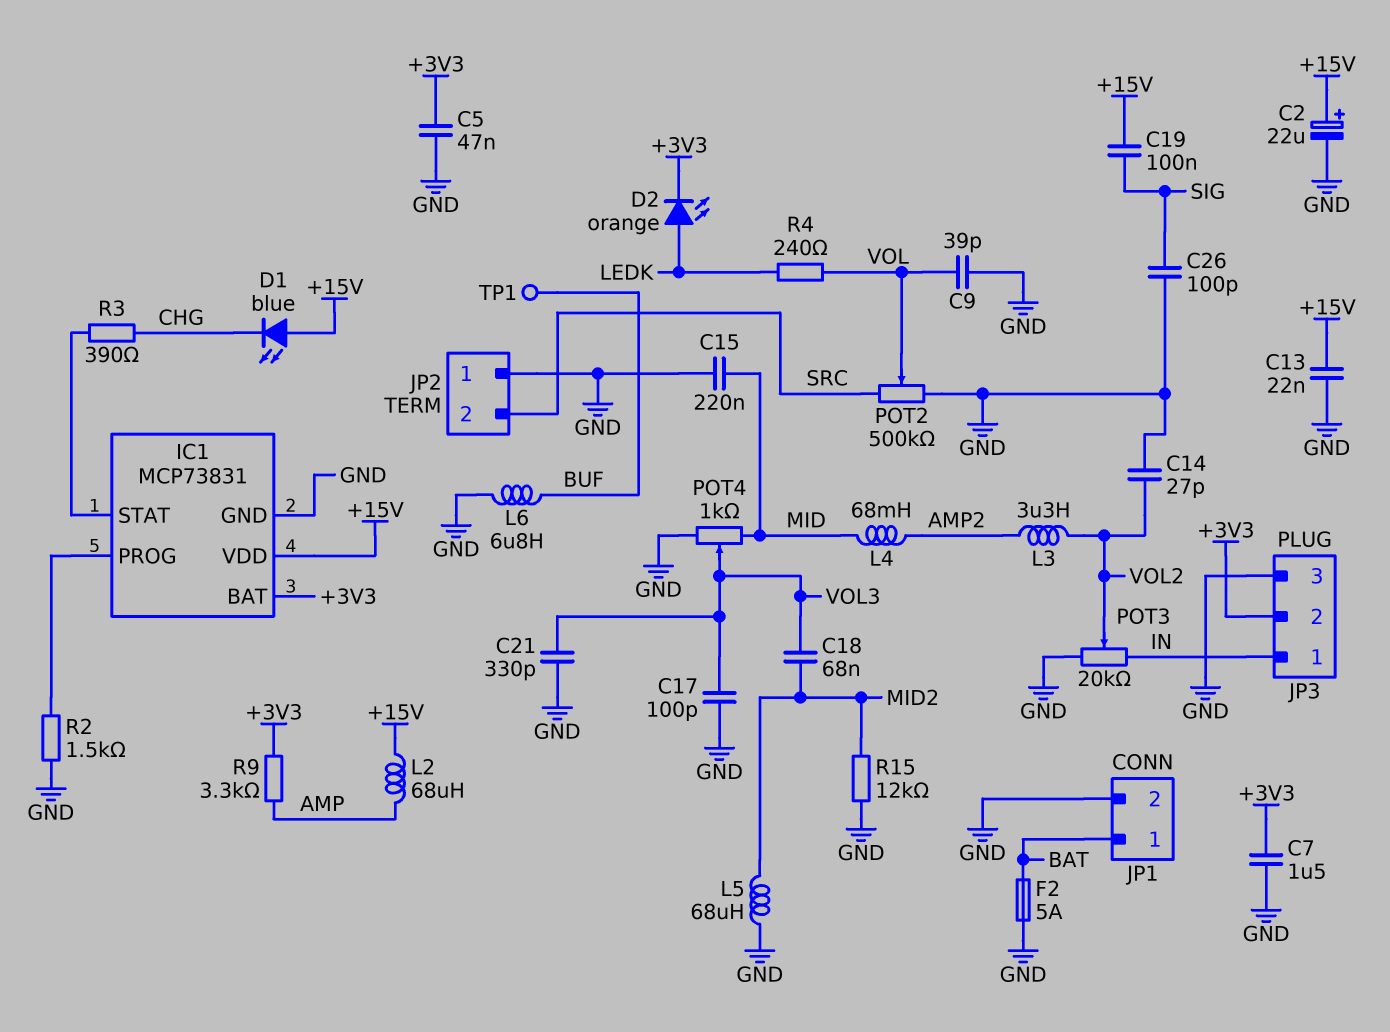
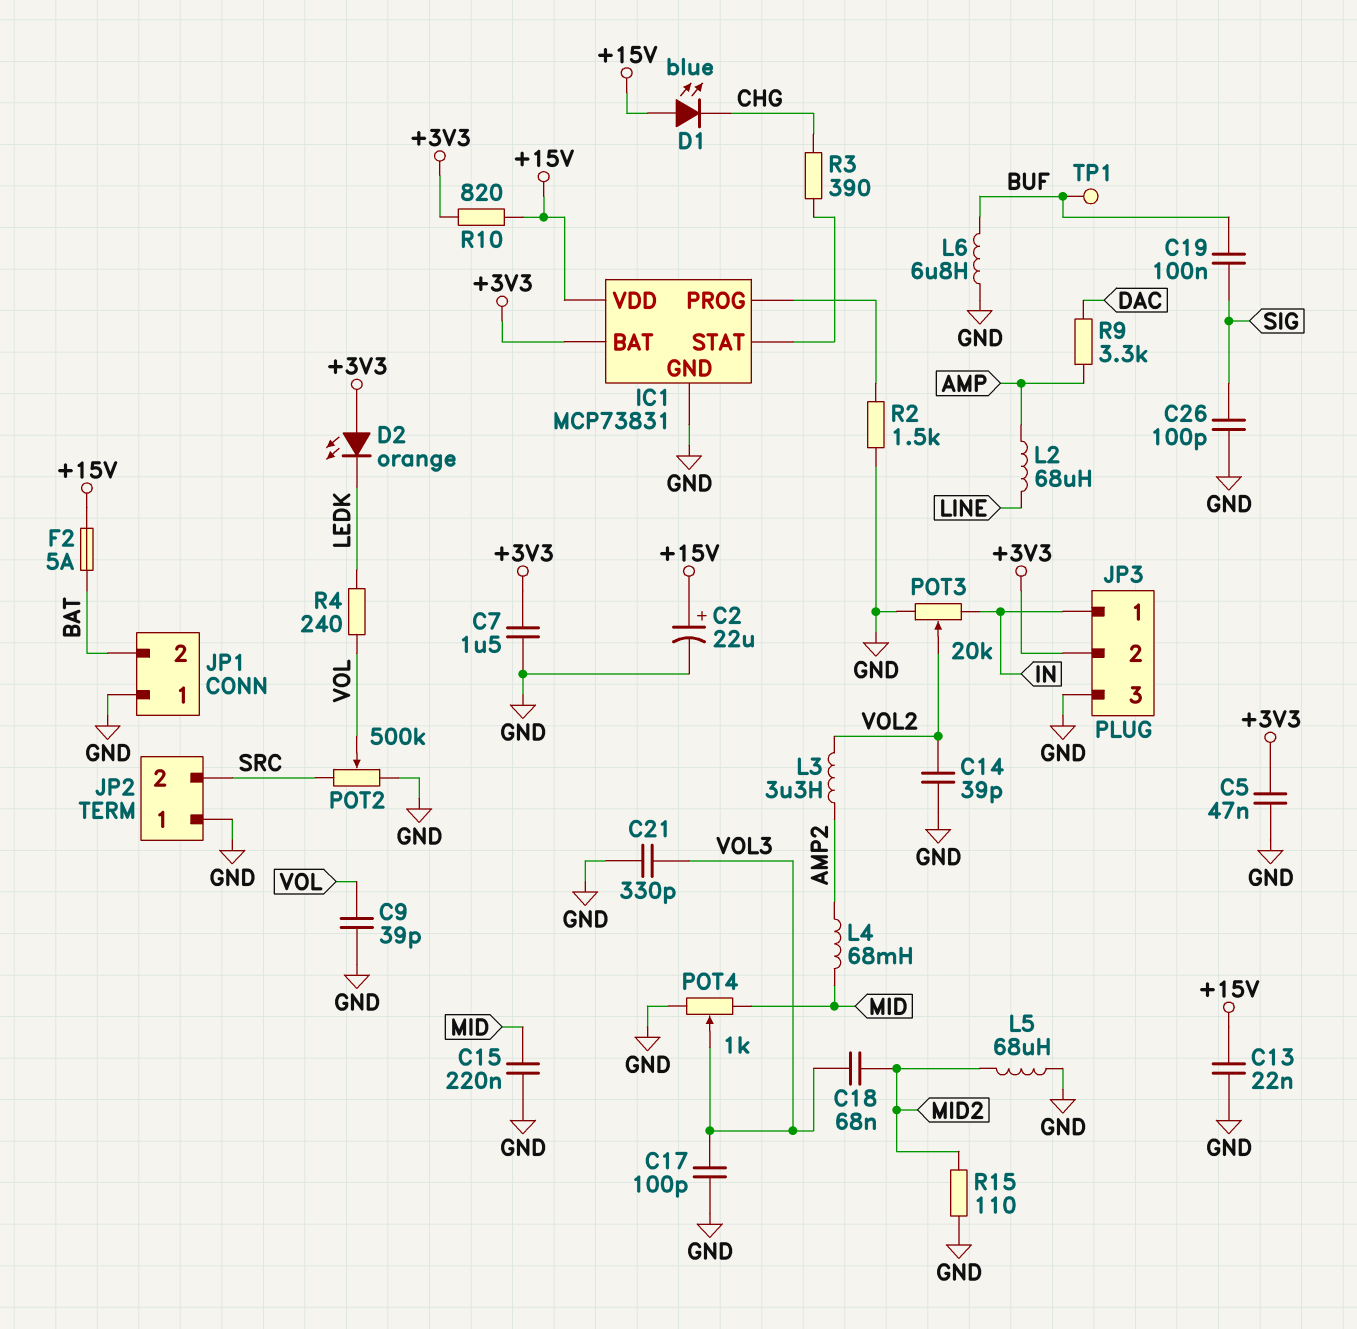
C14: 27pF (GND, VOL2) -> 39pF (GND, VOL2)
C19: 100nF (+15V, SIG) -> 100nF (BUF, SIG)
D2: LED orange (A LEDK, K +3V3) -> LED orange (A +3V3, K LEDK)
F2: 5A (BAT, GND) -> 5A (+15V, BAT)
JP1 pin 1: BAT -> GND
JP1 pin 2: GND -> BAT
L2: 68uH (+15V, AMP) -> 68uH (AMP, LINE)
R9: 3.3k (+3V3, AMP) -> 3.3k (AMP, DAC)
R10: none -> 820 (+3V3, +15V)
R15: 12k (GND, MID2) -> 110 (GND, MID2)

